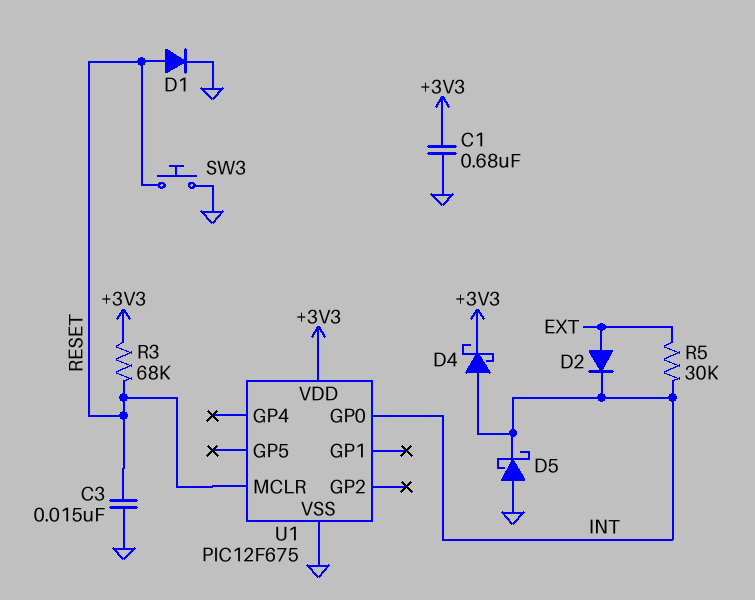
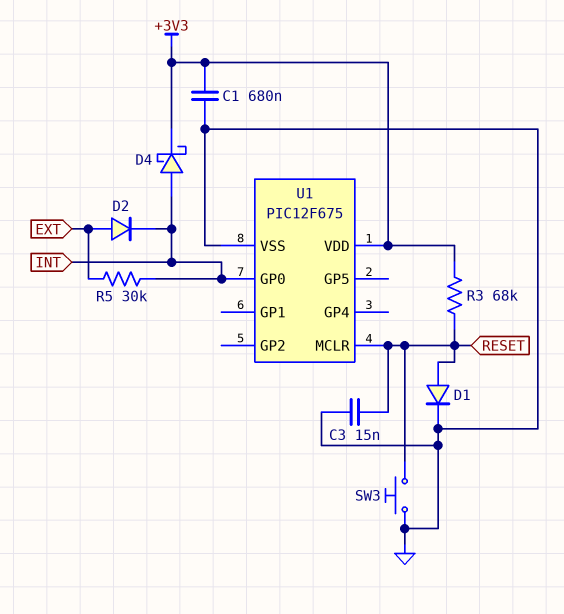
D5: schottky (A GND, K INT) -> none

